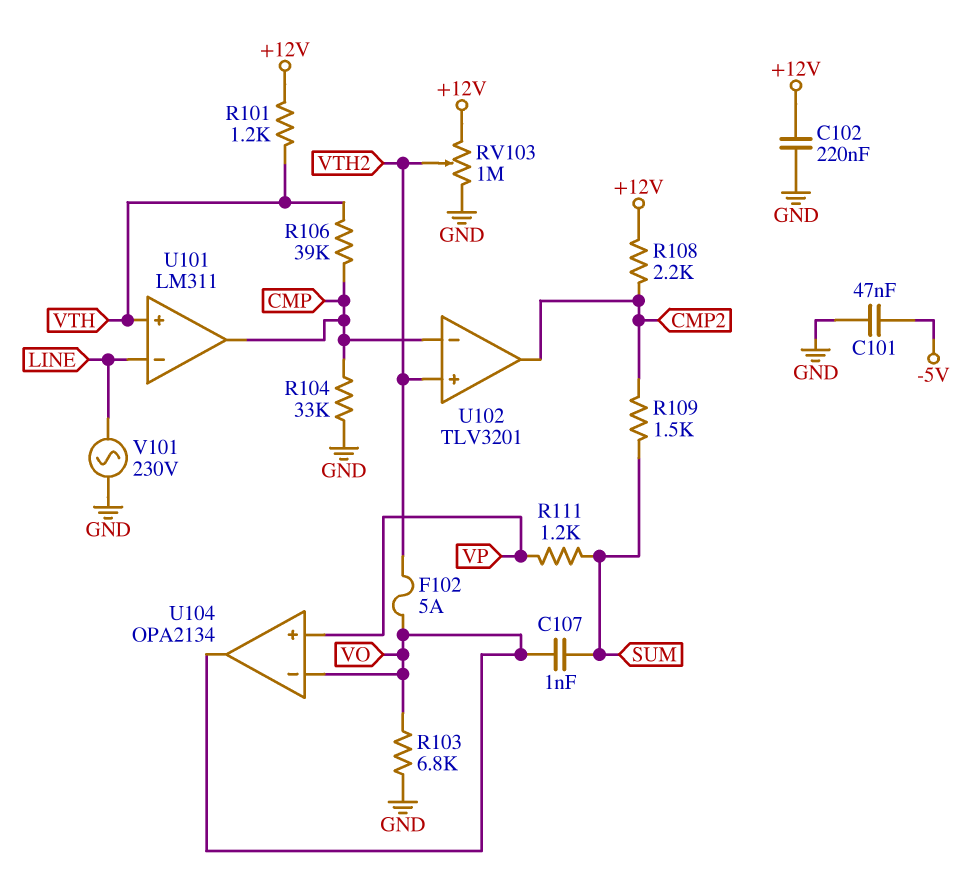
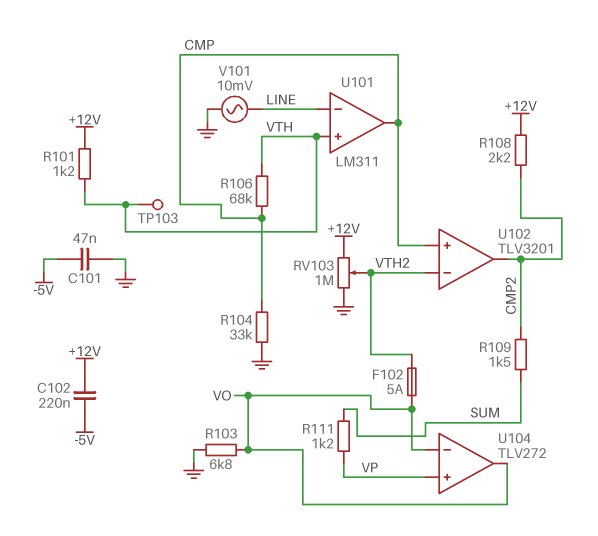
C102: 220nF (+12V, GND) -> 220nF (+12V, -5V)
C107: 1nF (SUM, VO) -> none
R106: 39k (CMP, VTH) -> 68k (CMP, VTH)
TP103: none -> test point (VTH)
U102 pin in+: VTH2 -> CMP
U102 pin in-: CMP -> VTH2
U104: OPA2134 -> TLV272
V101: AC 230V (GND, LINE) -> AC 10mV (GND, LINE)

